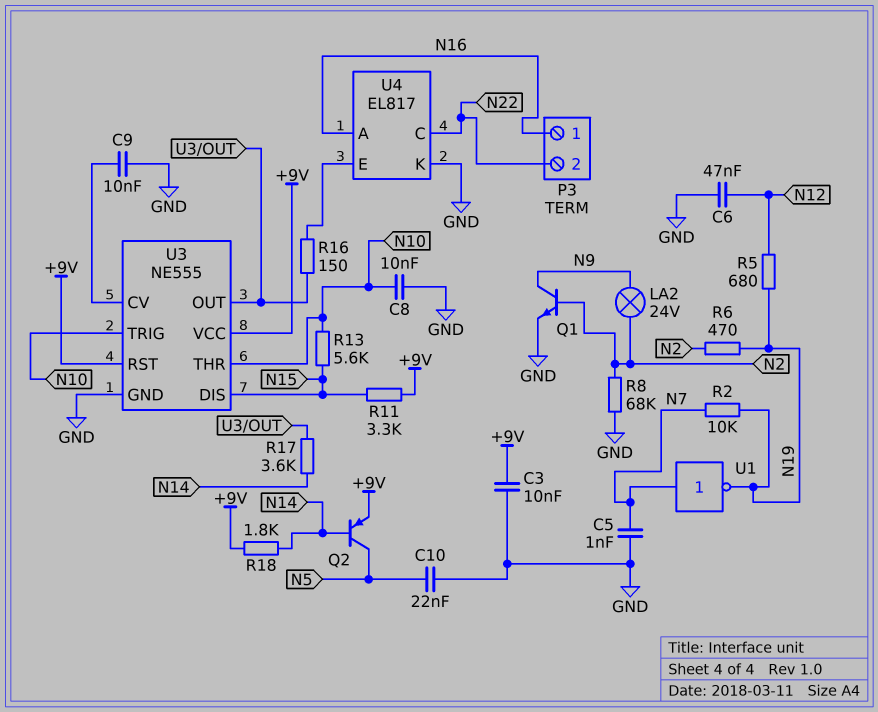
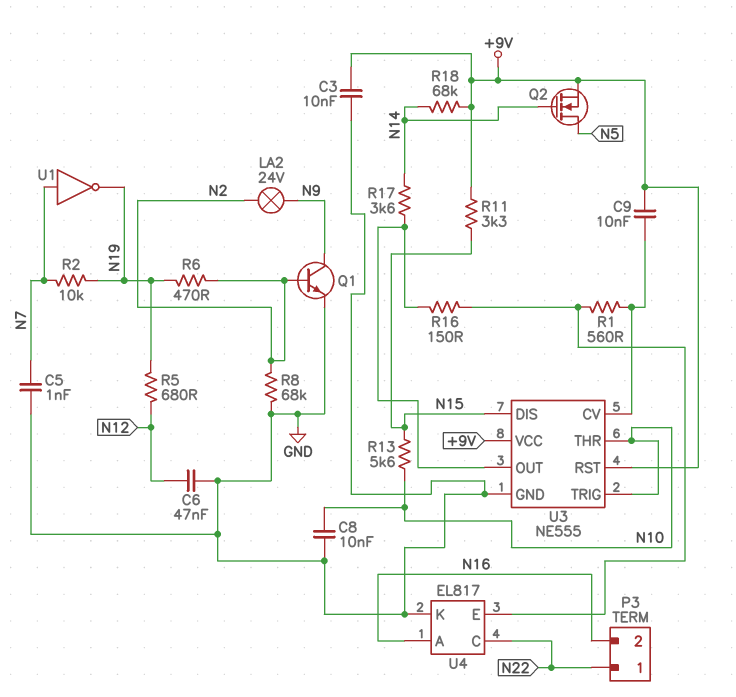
C9: 10nF (GND, U3/CV) -> 10nF (+9V, U3/CV)
C10: 22nF (GND, N5) -> none
P3 pin 1: N16 -> N22
P3 pin 2: N22 -> N16
Q2: PNP (B N14, C N5, E +9V) -> NMOS (G N14, D N5, S +9V)
R1: none -> 560 (U3/CV, U4/E)
R18: 1.8k (+9V, N14) -> 68k (+9V, N14)

